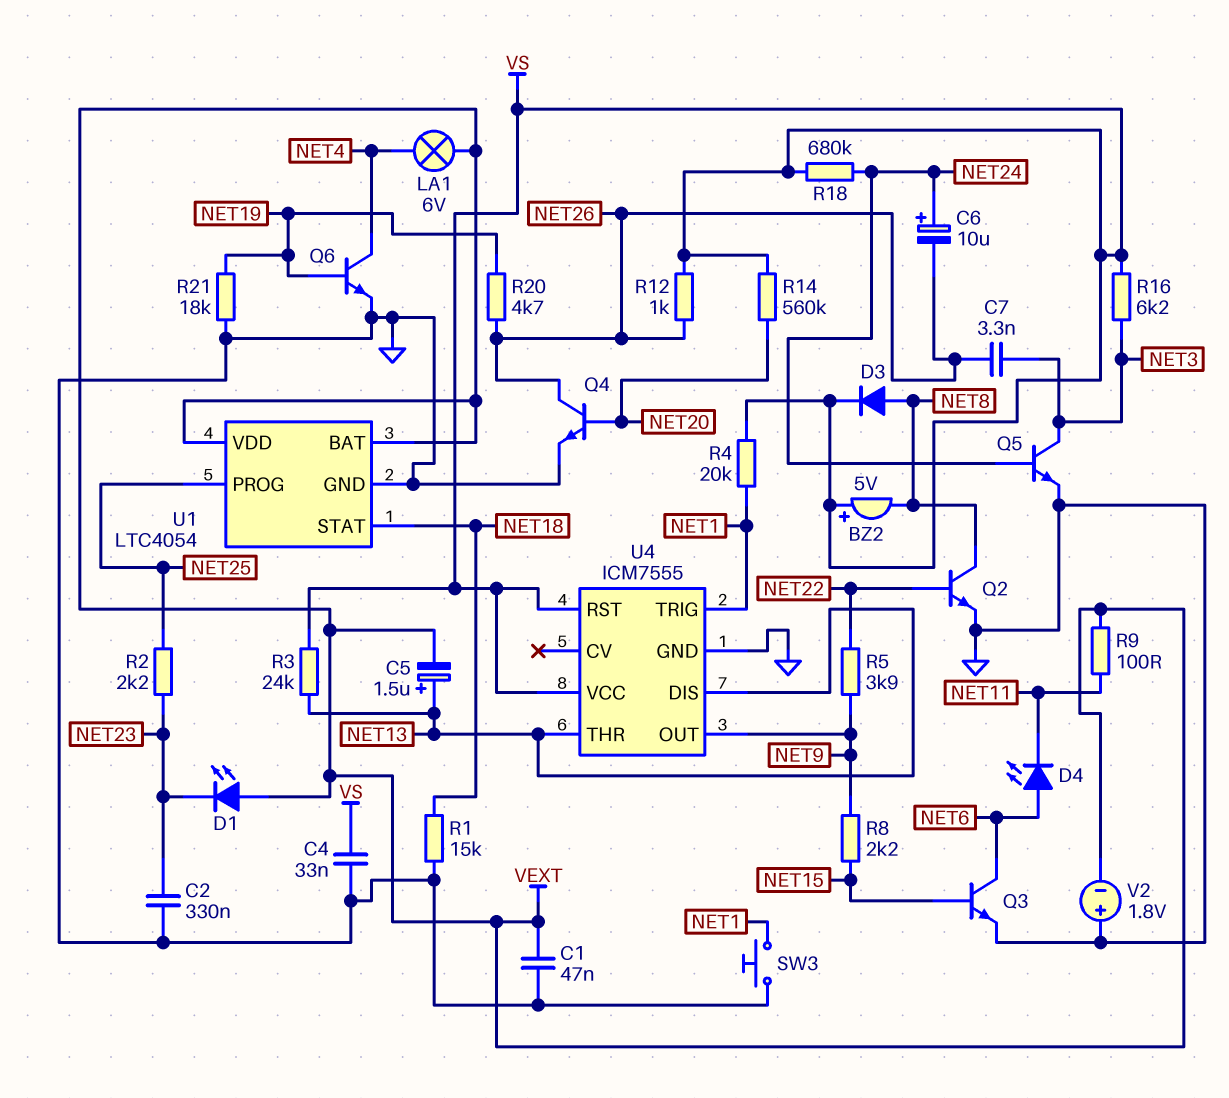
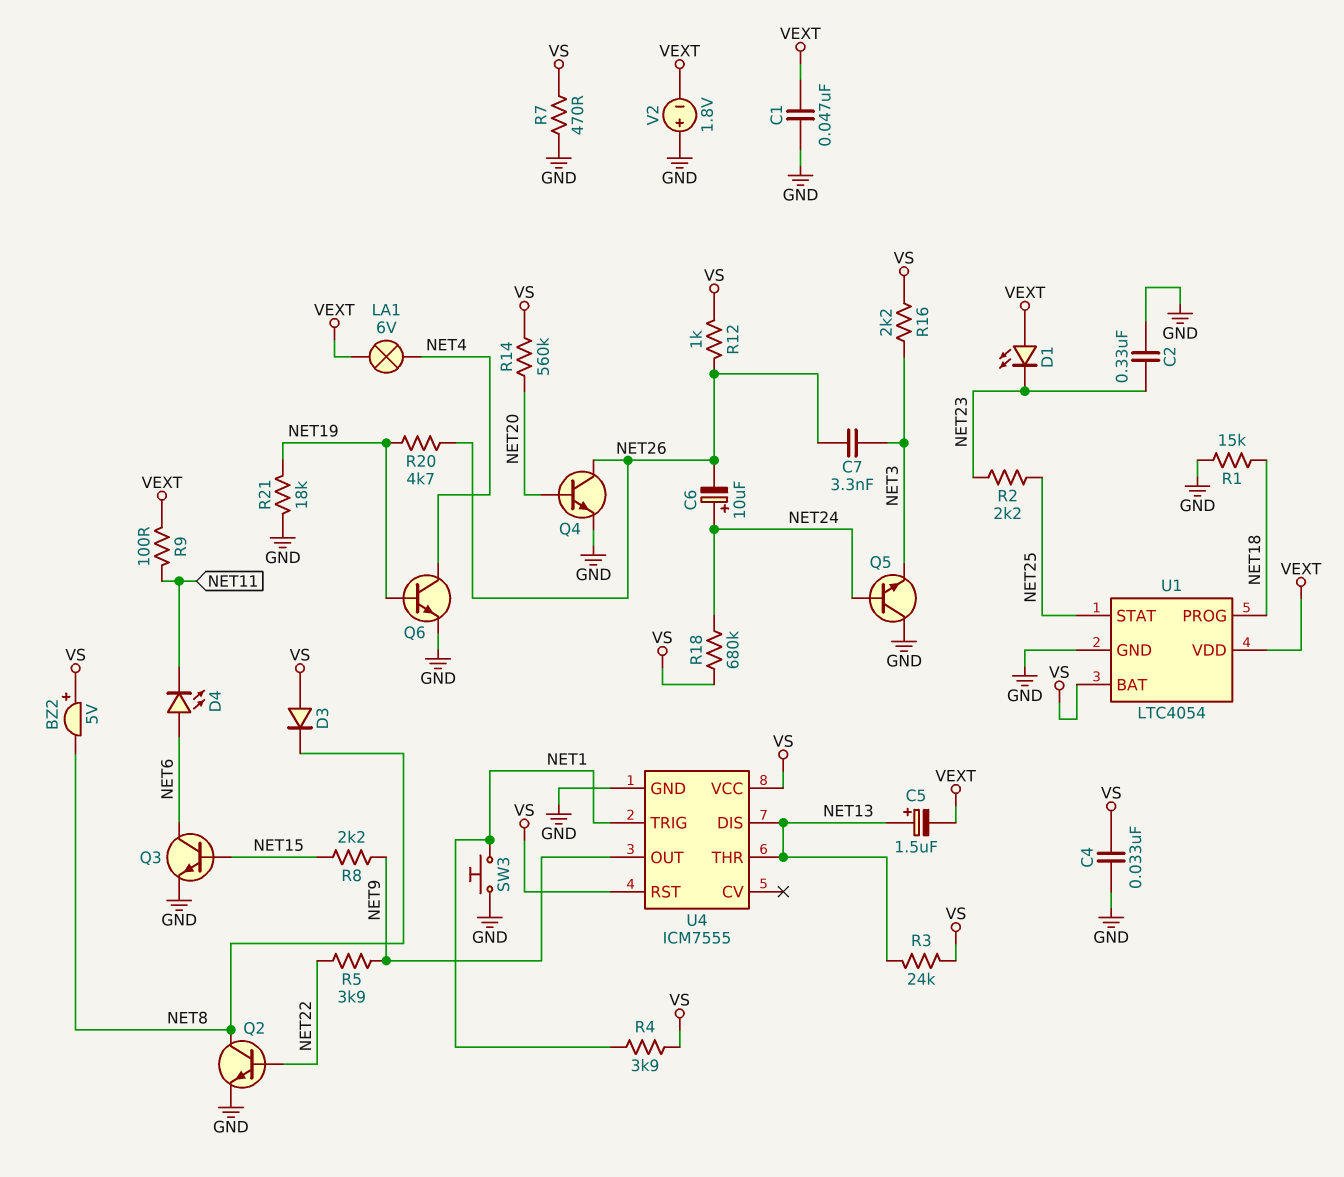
D3: diode (A NET8, K VS) -> diode (A VS, K NET8)
Q5: NPN (B NET24, C NET3, E GND) -> NPN (B NET24, C GND, E NET3)
R4: 20k (NET1, VS) -> 3.9k (NET1, VS)
R7: none -> 470 (GND, VS)
R16: 6.2k (NET3, VS) -> 2.2k (NET3, VS)
U1 pin BAT: VEXT -> VS
U1 pin PROG: NET25 -> NET18
U1 pin STAT: NET18 -> NET25

